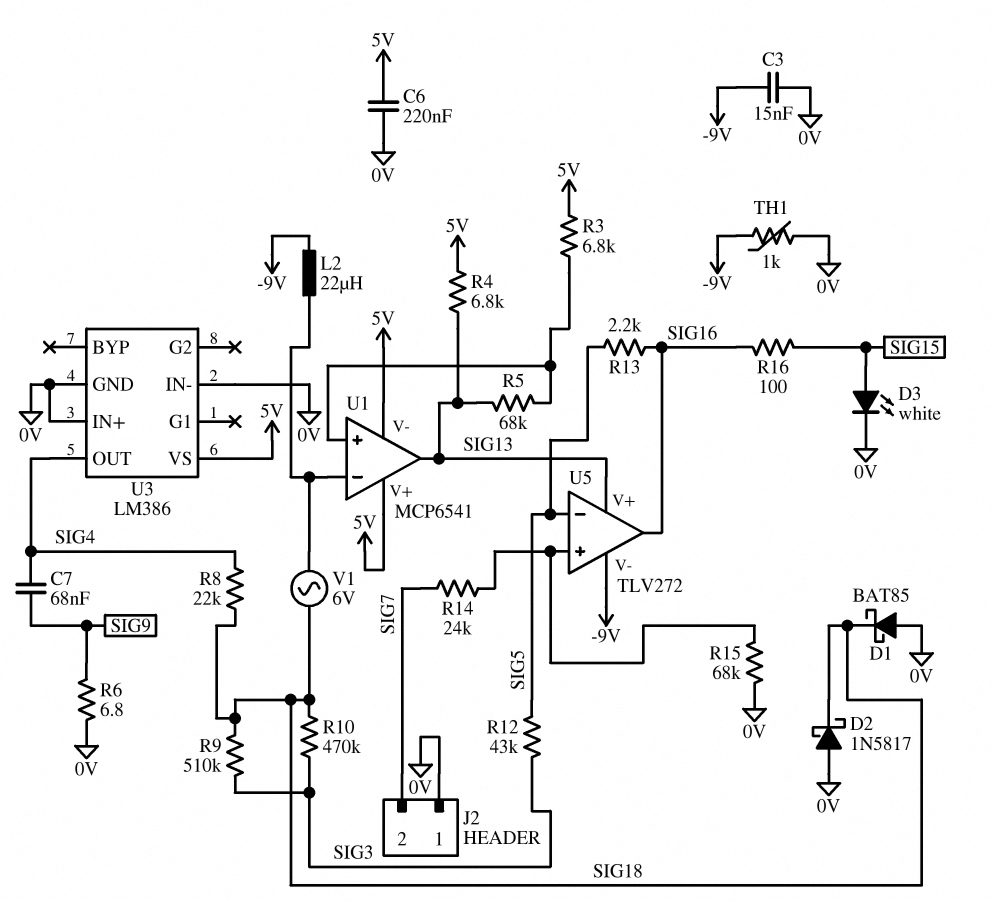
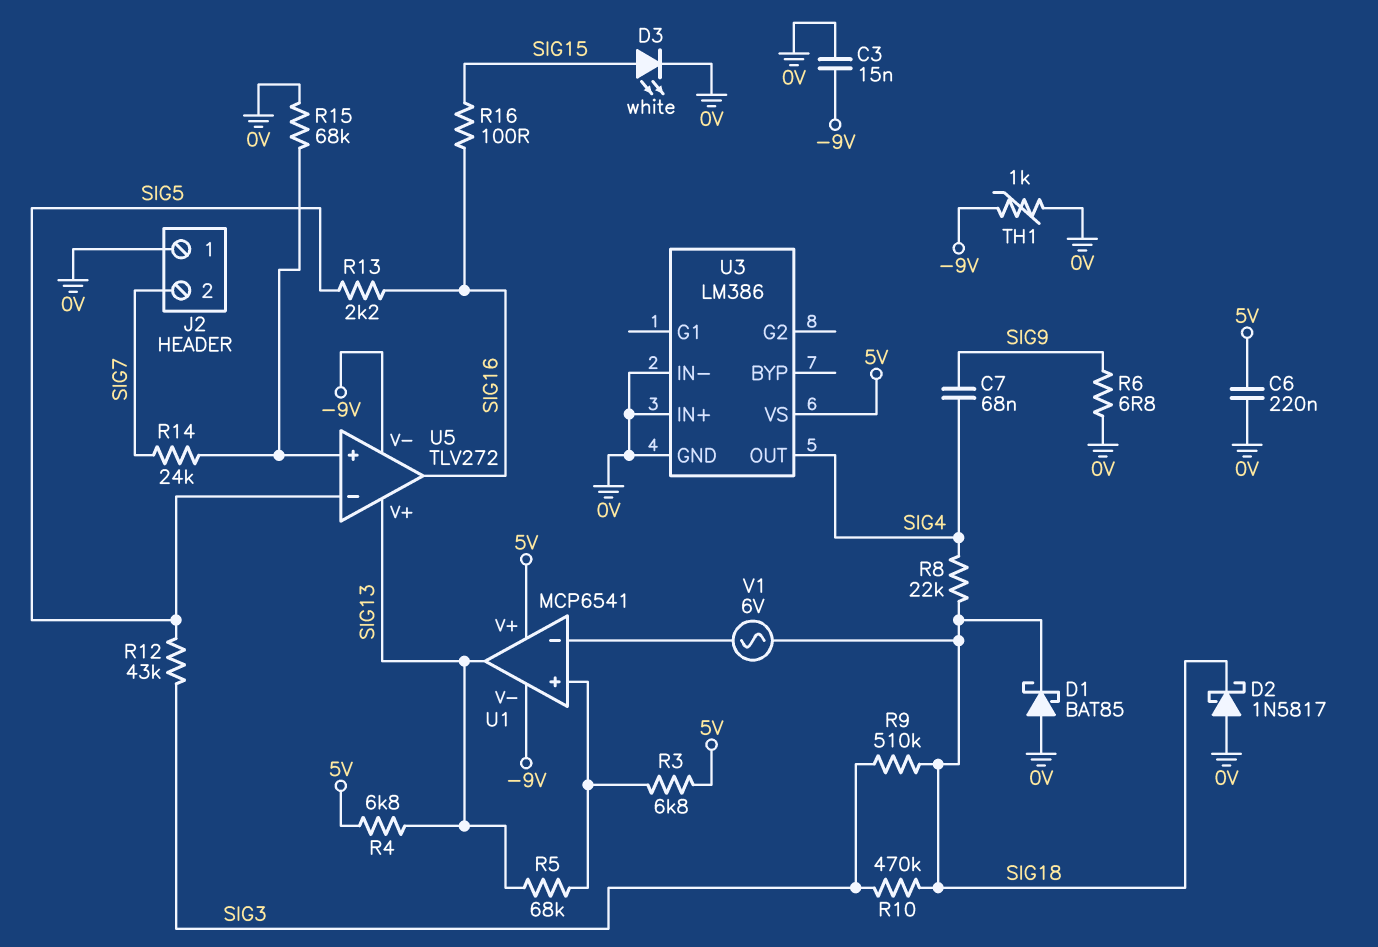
L2: 22uH (-9V, U1/in-) -> none
U1 pin V-: 5V -> -9V

